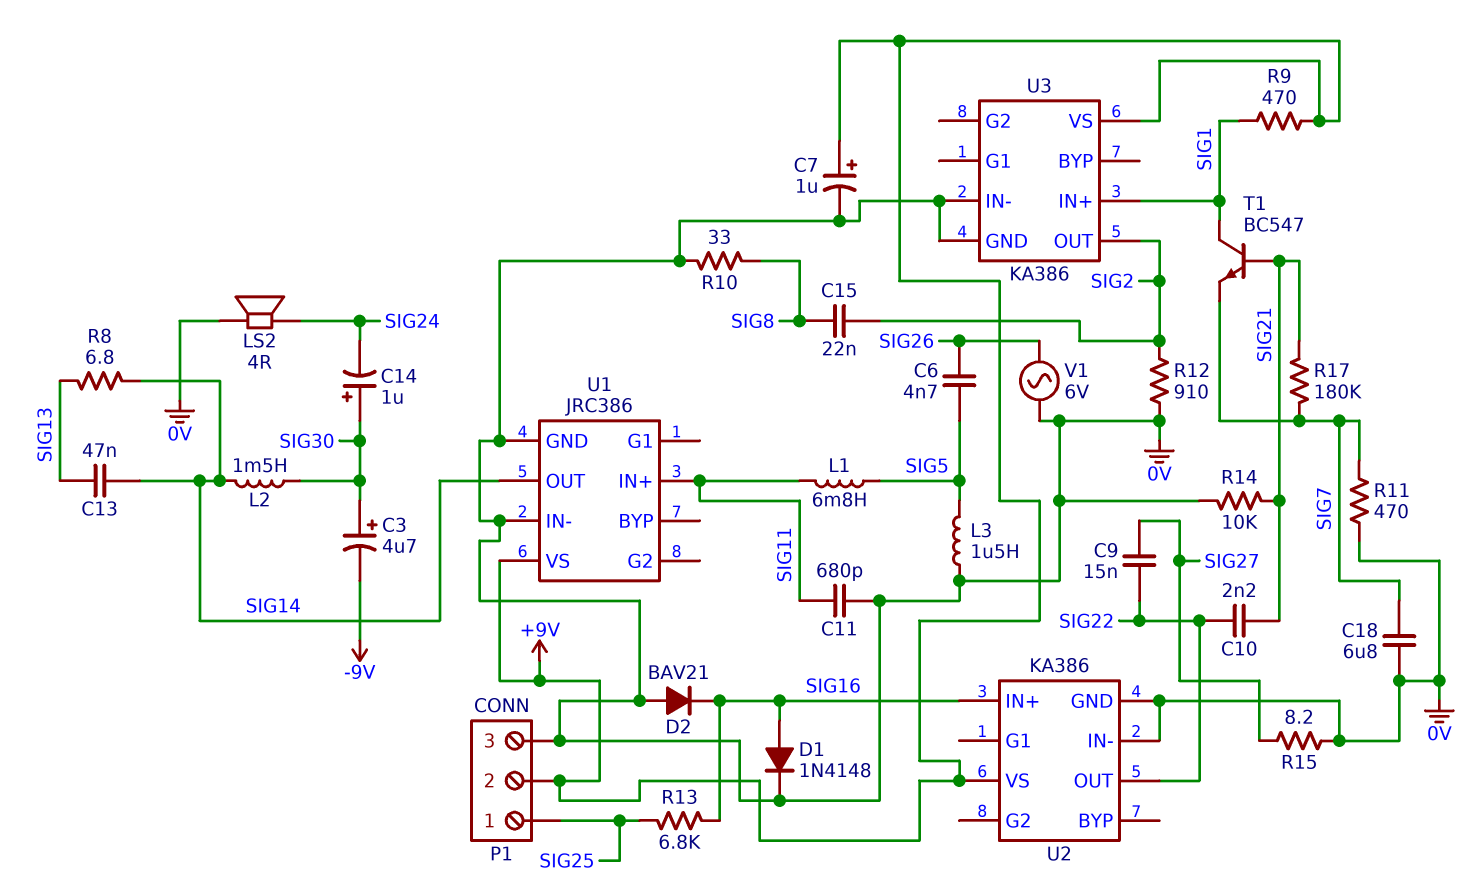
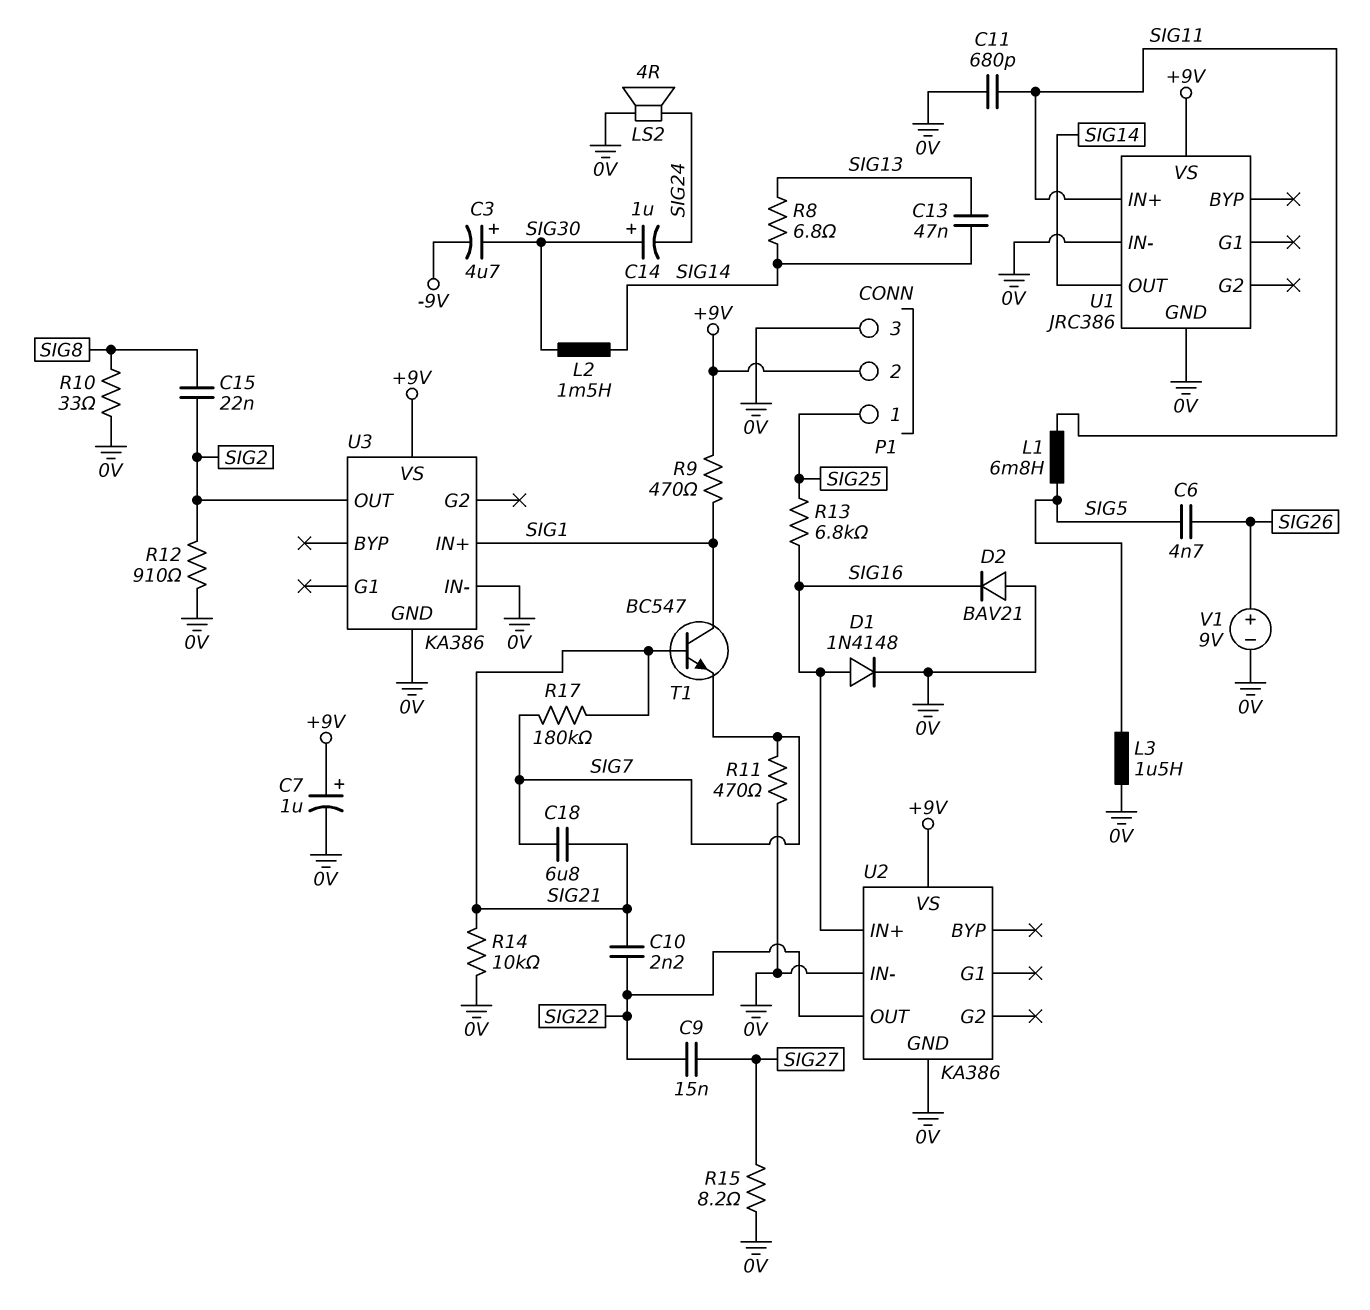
C18: 6.8uF (0V, SIG7) -> 6.8uF (SIG7, SIG21)
V1: AC 6V (0V, SIG26) -> 9V (plus SIG26, minus 0V)

